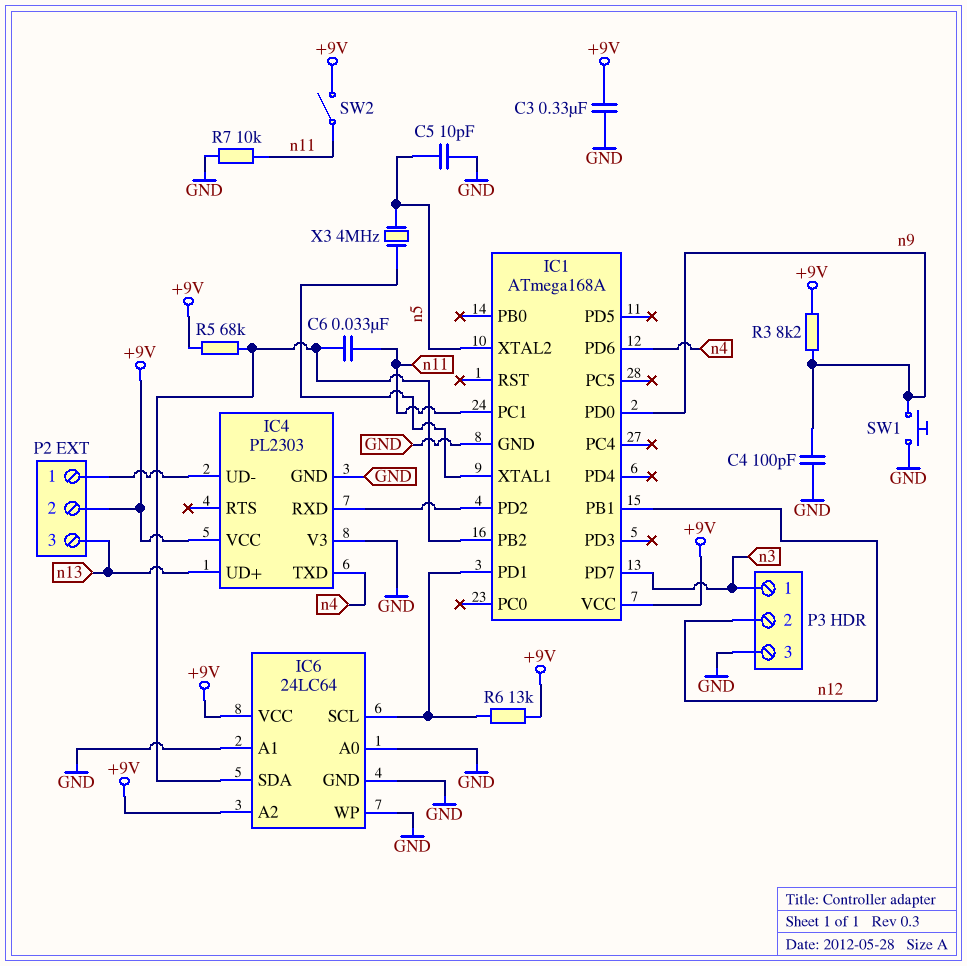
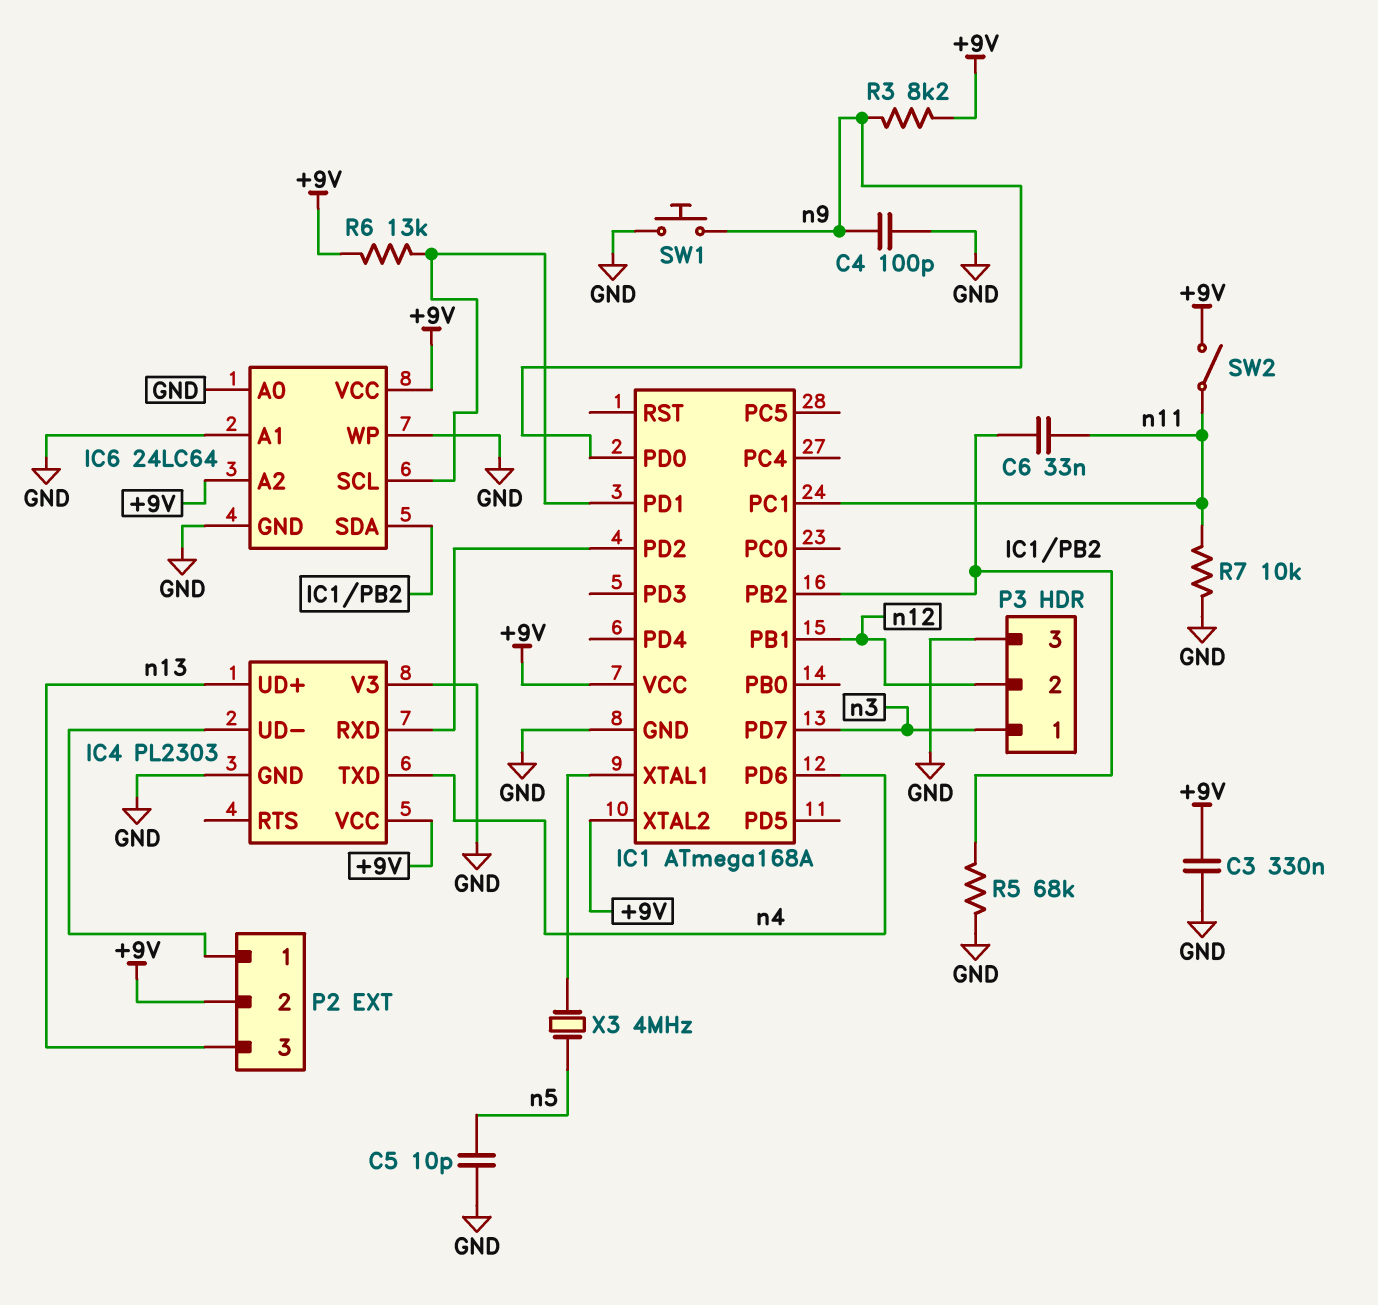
IC1 pin XTAL2: n5 -> +9V
R5: 68k (+9V, IC1/PB2) -> 68k (GND, IC1/PB2)

